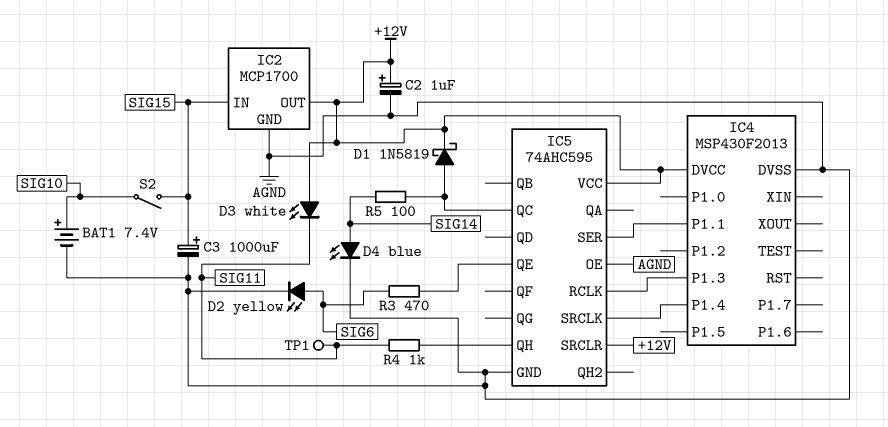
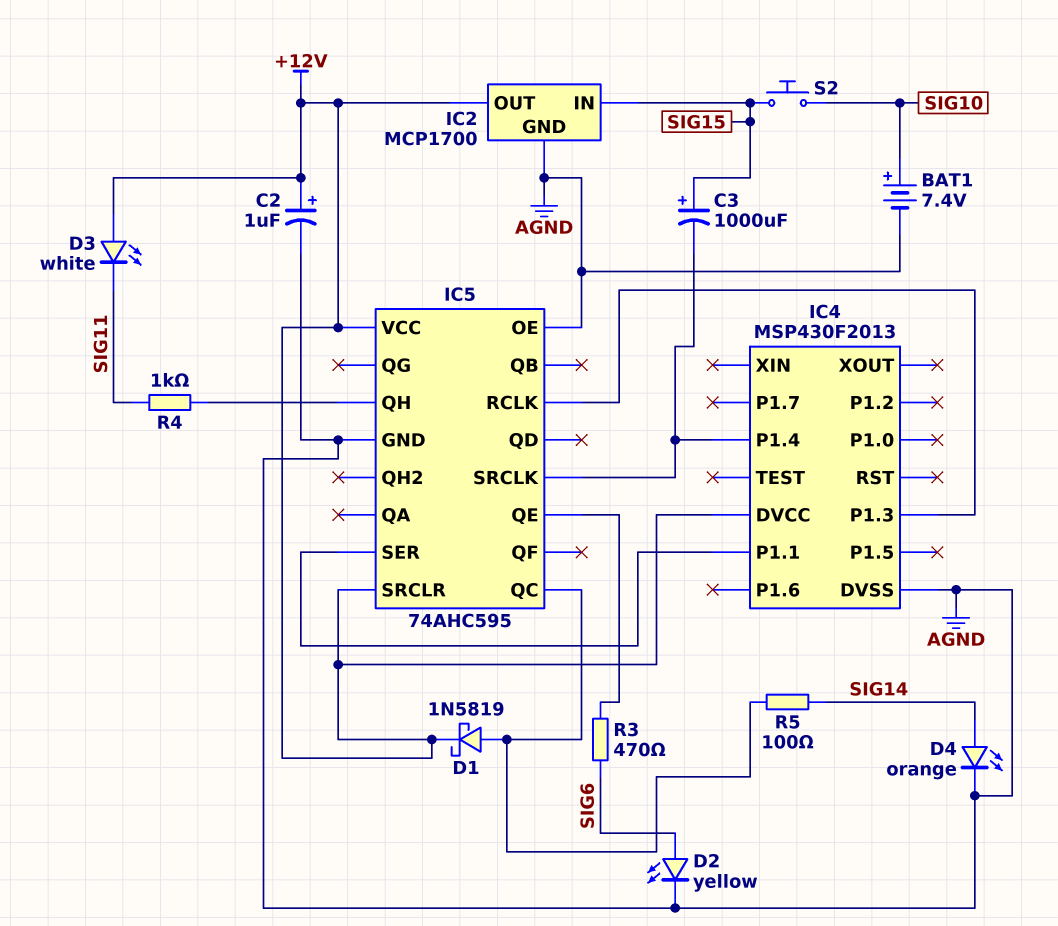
C3: 1000uF (plus SIG15, minus AGND) -> 1000uF (plus SIG15, minus IC4/P1.4)
D4: LED blue (A SIG14, K AGND) -> LED orange (A SIG14, K AGND)
S2: switch (SIG10, SIG15) -> button (SIG10, SIG15)
TP1: test point (SIG11) -> none

